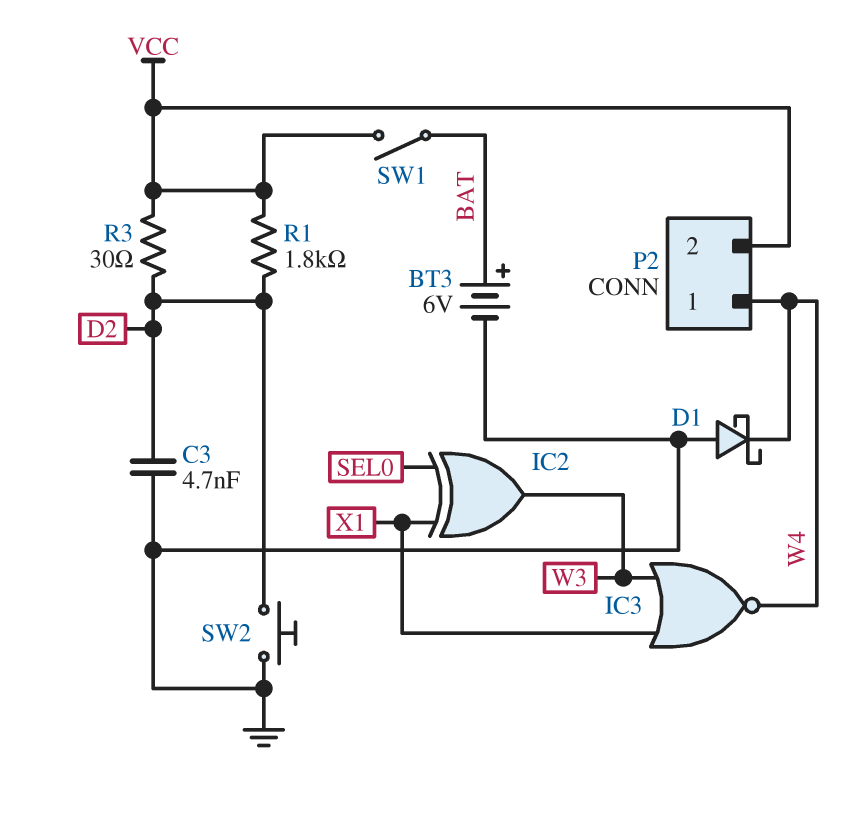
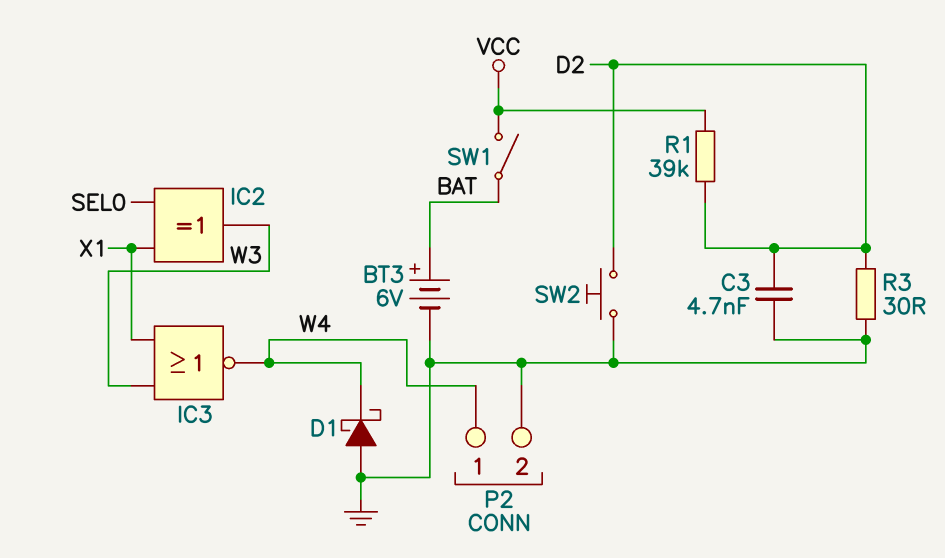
P2 pin 2: VCC -> GND
R1: 1.8k (D2, VCC) -> 39k (D2, VCC)
R3: 30 (D2, VCC) -> 30 (D2, GND)

